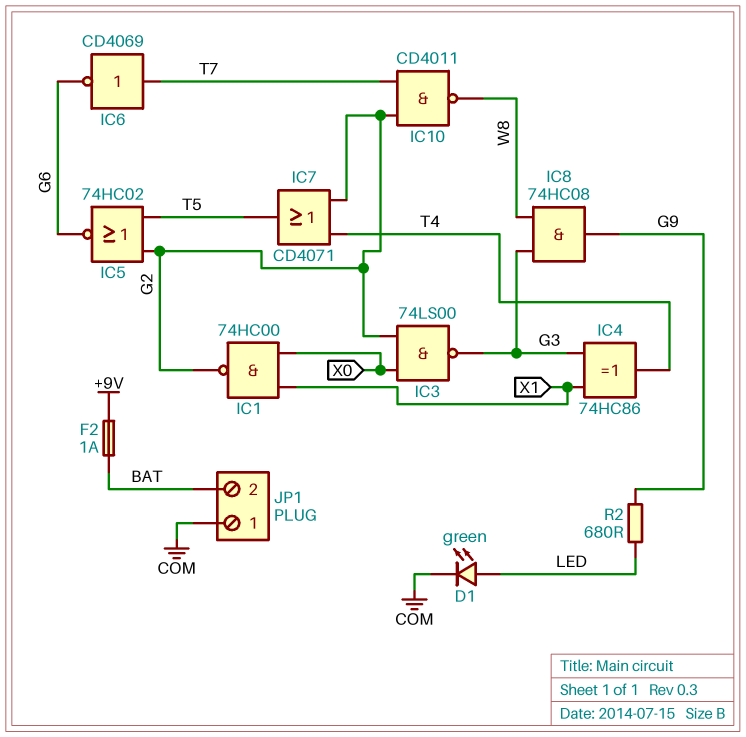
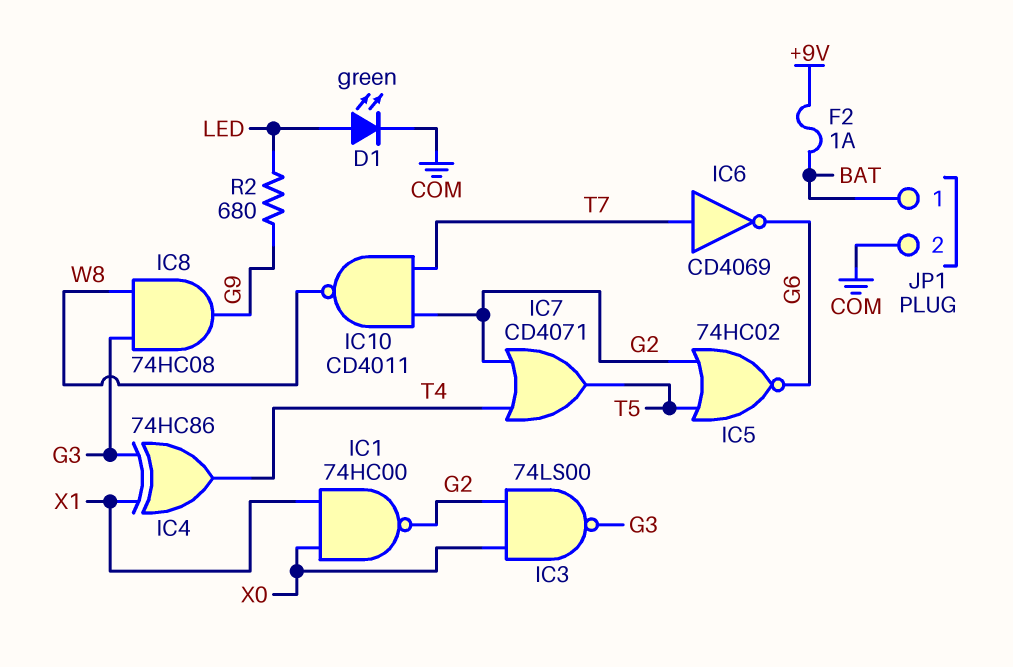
JP1 pin 1: COM -> BAT
JP1 pin 2: BAT -> COM

